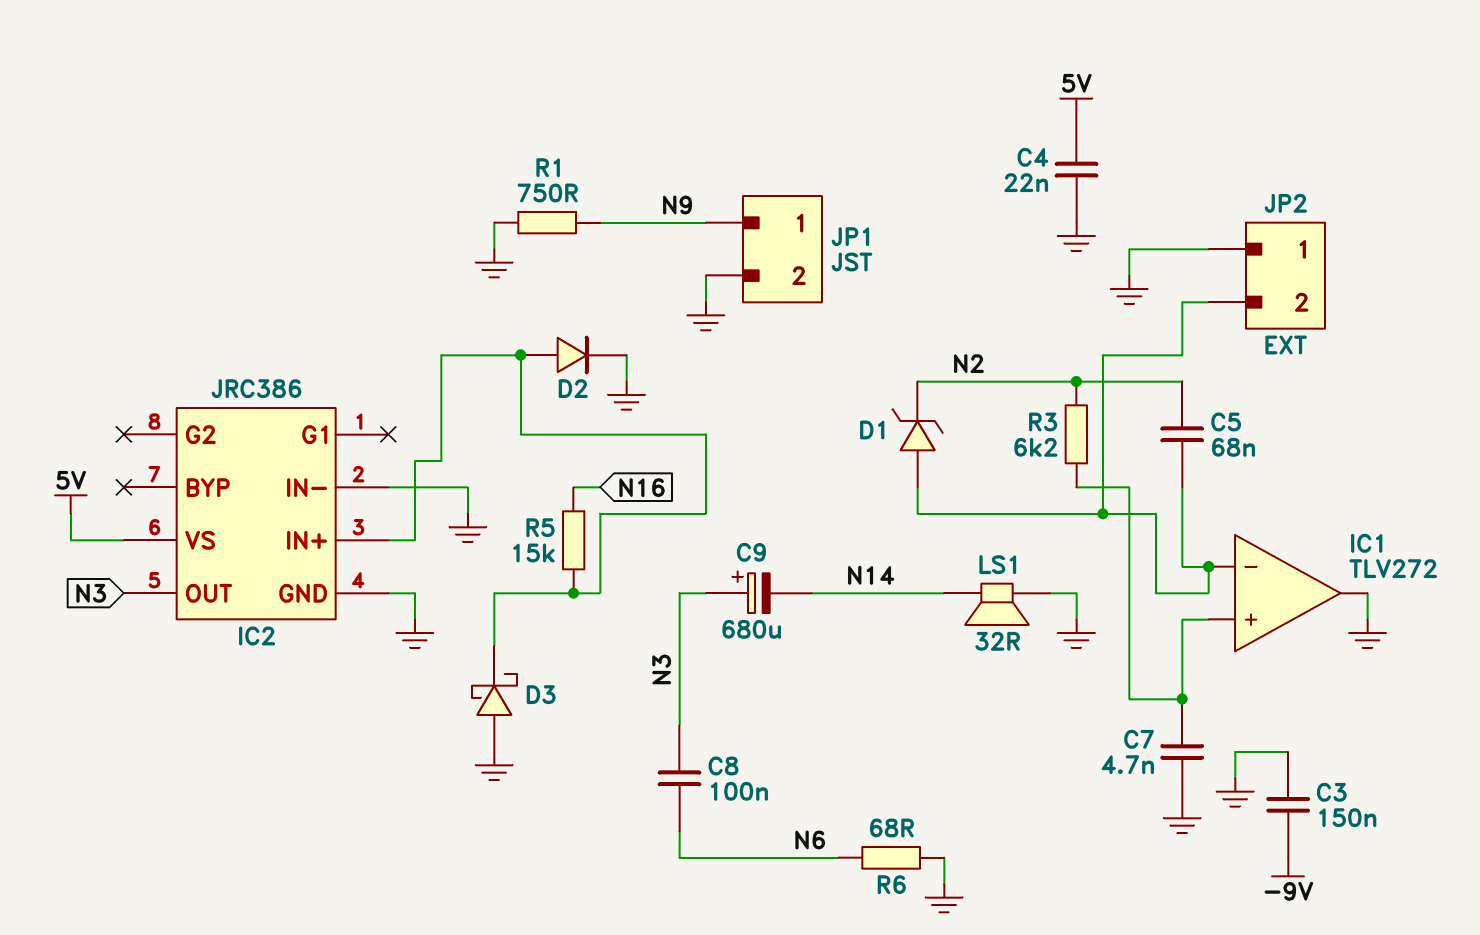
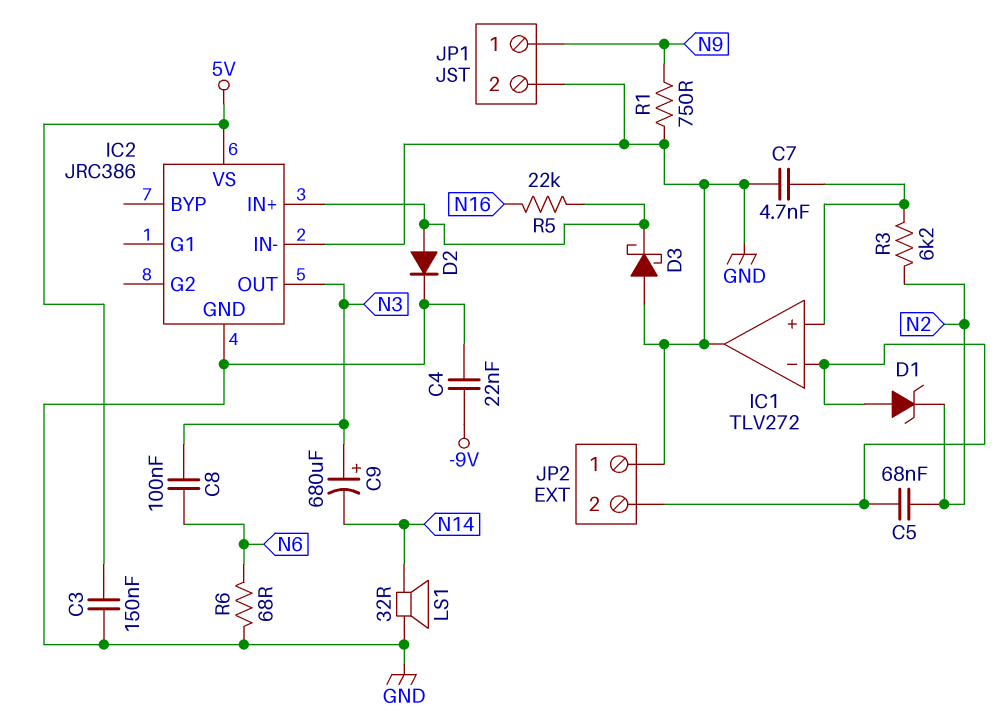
C3: 150nF (-9V, GND) -> 150nF (5V, GND)
C4: 22nF (5V, GND) -> 22nF (-9V, GND)
R5: 15k (IC2/IN+, N16) -> 22k (IC2/IN+, N16)

